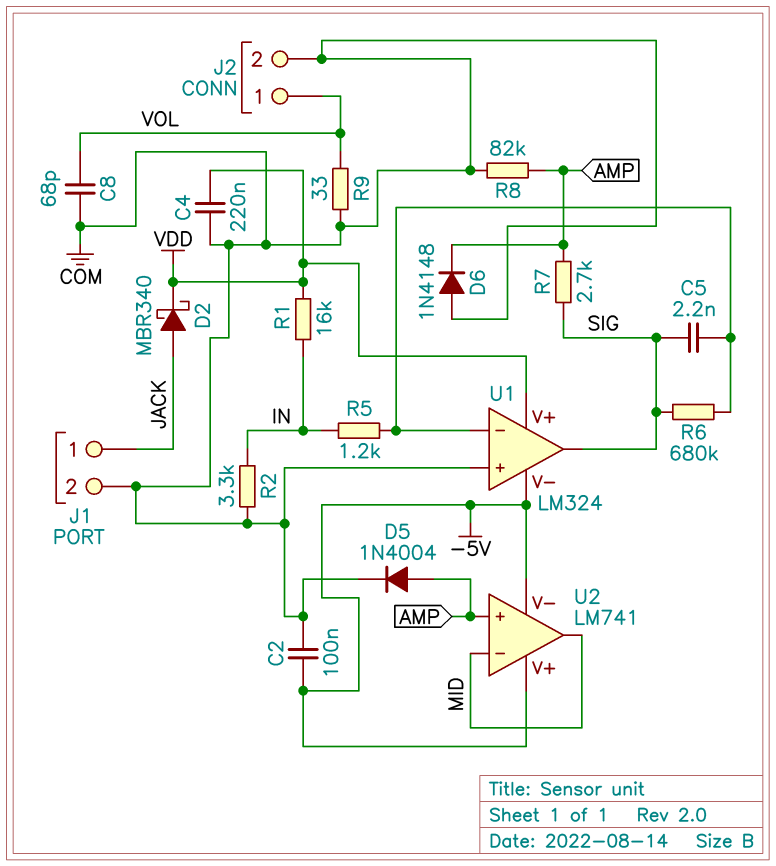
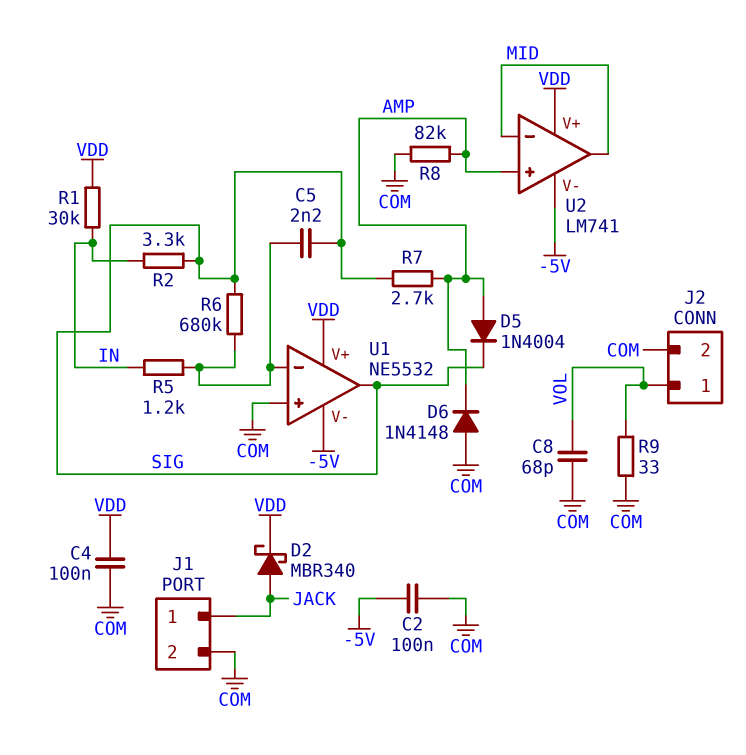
C4: 220nF (COM, VDD) -> 100nF (COM, VDD)
D5: diode 1N4004 (A AMP, K COM) -> diode 1N4004 (A AMP, K SIG)
R1: 16k (IN, VDD) -> 30k (IN, VDD)
R2: 3.3k (COM, IN) -> 3.3k (IN, SIG)
U1: LM324 -> NE5532
U2 pin V+: -5V -> VDD

